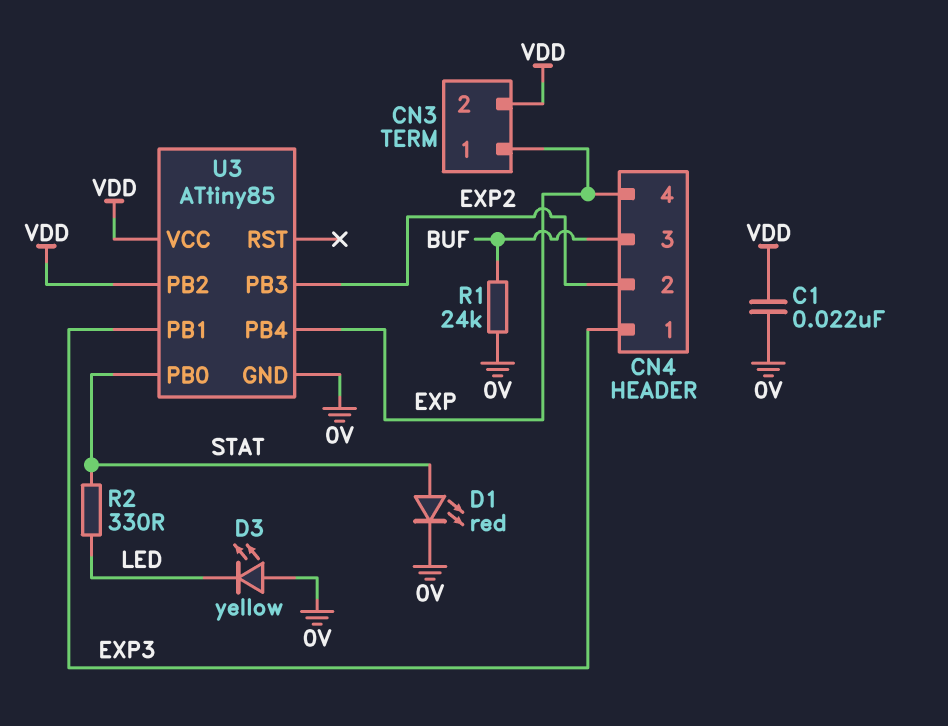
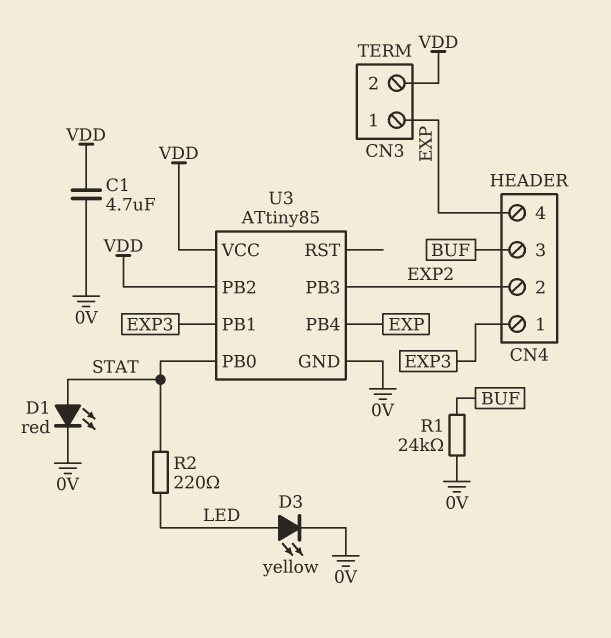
C1: 22nF (0V, VDD) -> 4.7uF (0V, VDD)
D3: LED yellow (A 0V, K LED) -> LED yellow (A LED, K 0V)
R2: 330 (LED, STAT) -> 220 (LED, STAT)

